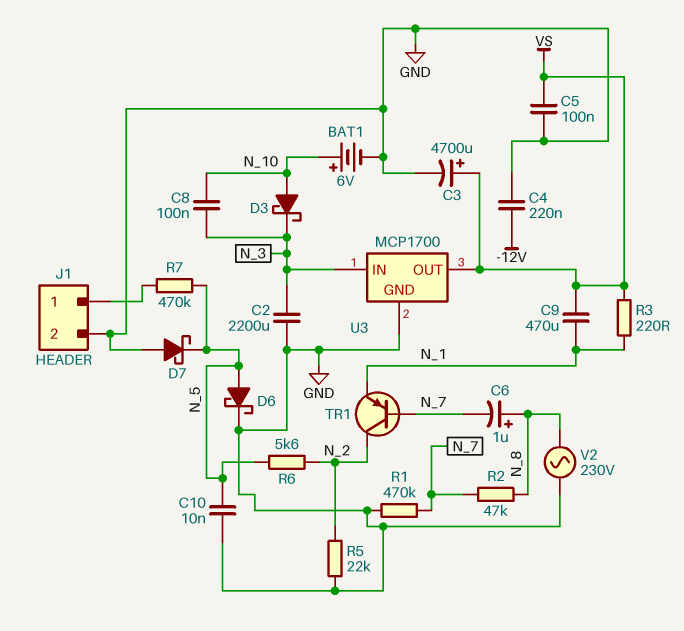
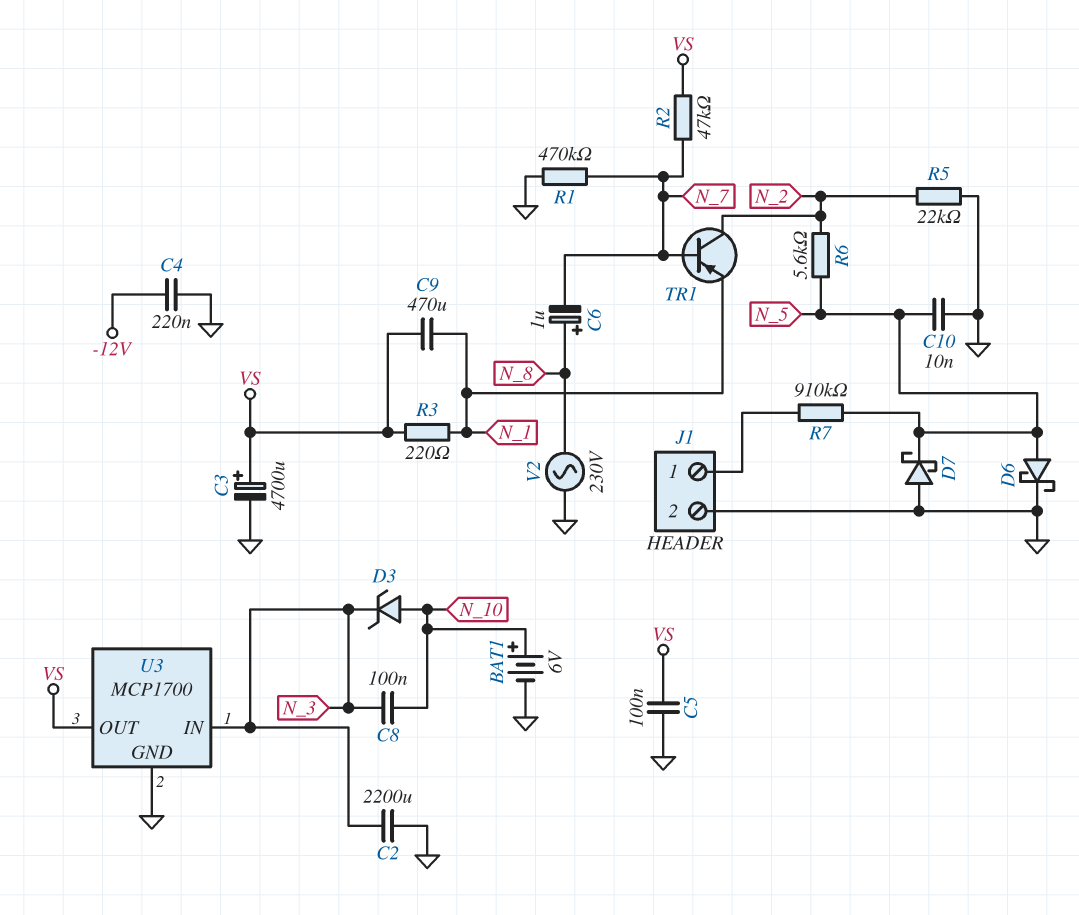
D3: schottky (A N_10, K N_3) -> zener (A N_10, K N_3)
R2: 47k (N_7, N_8) -> 47k (N_7, VS)
R7: 470k (J1/1, N_5) -> 910k (J1/1, N_5)

